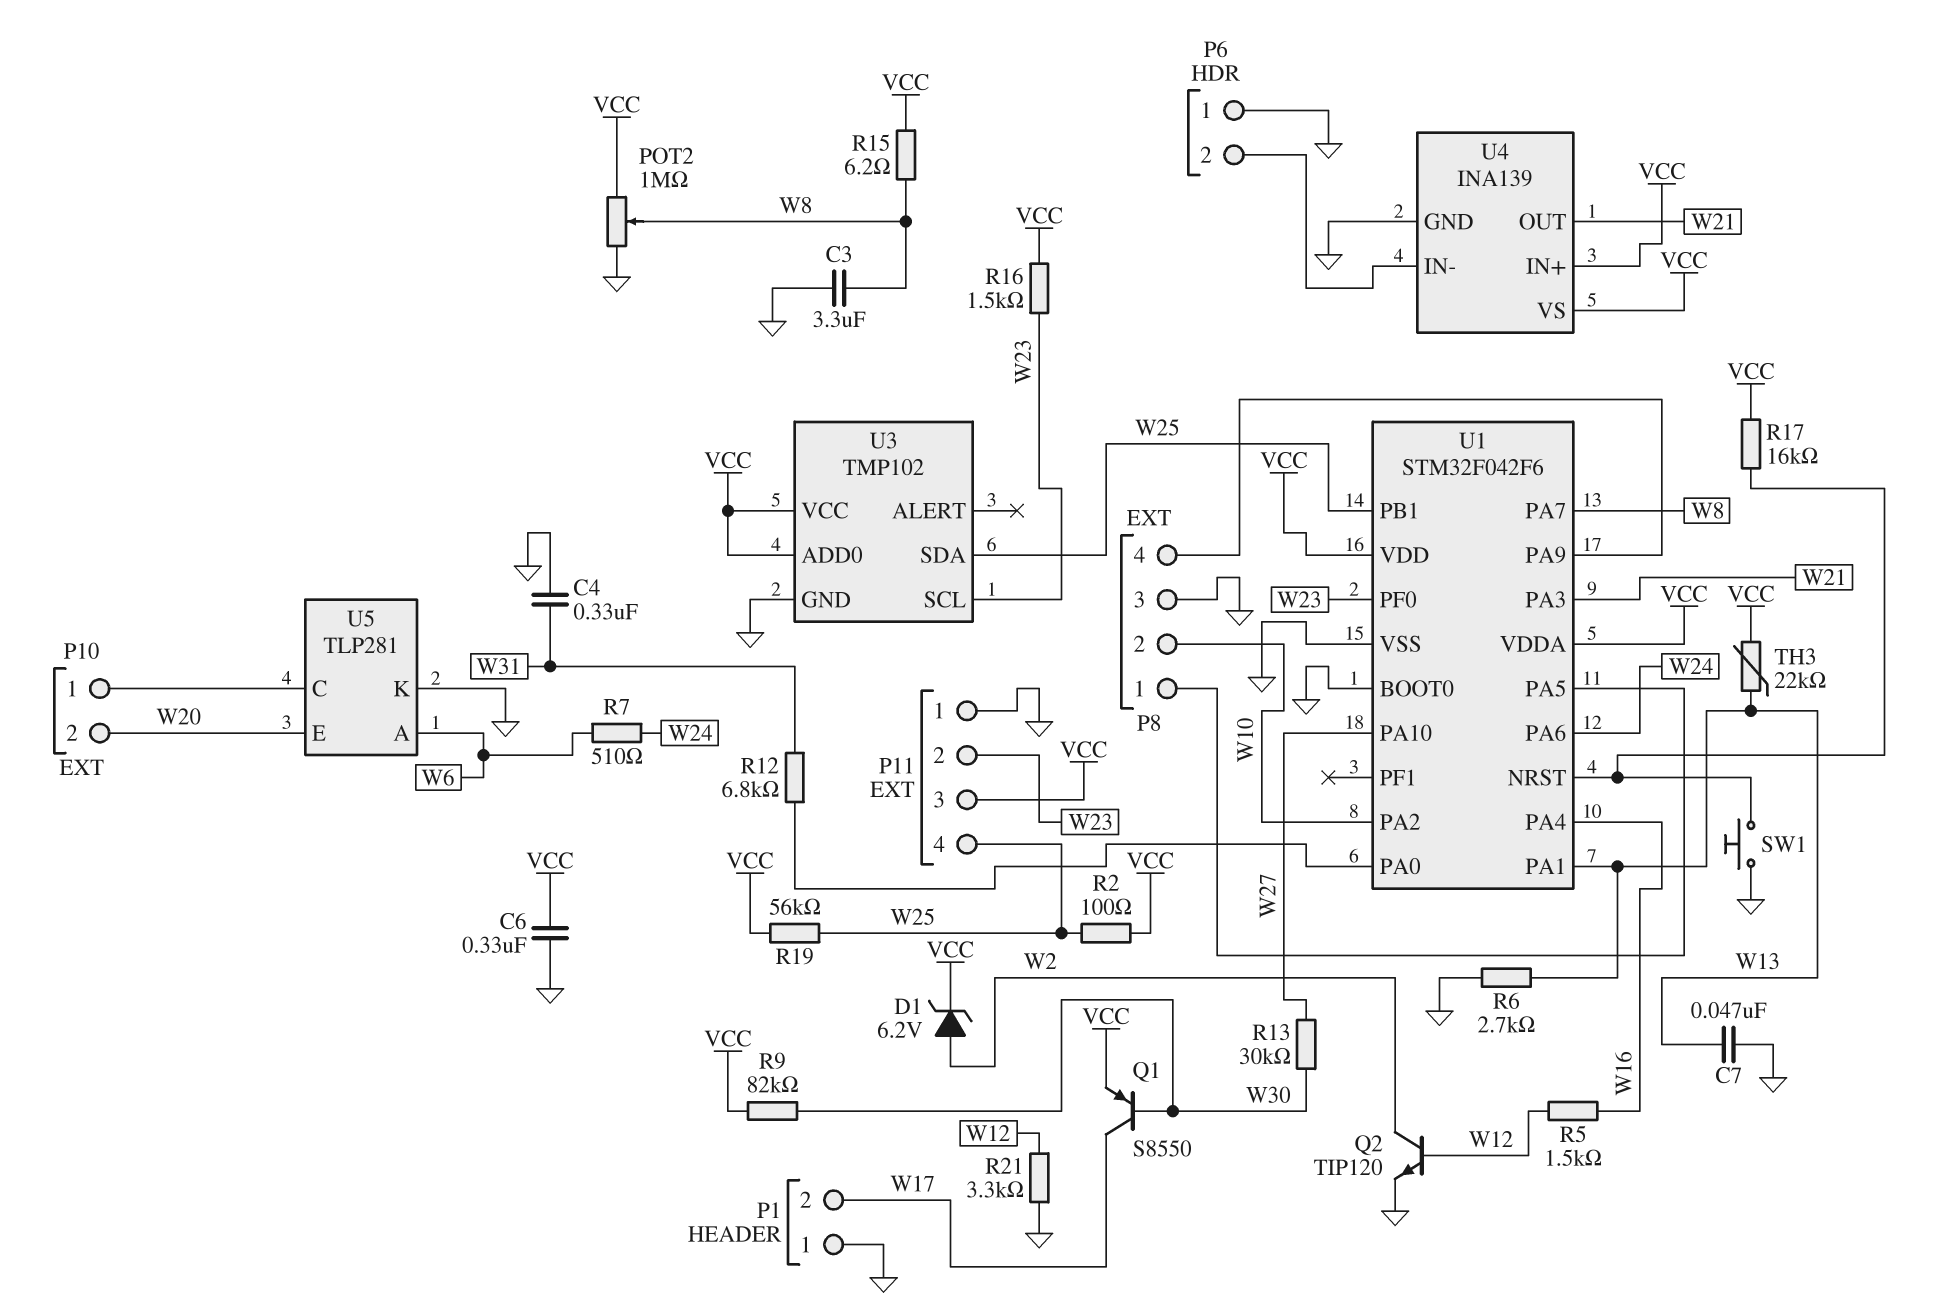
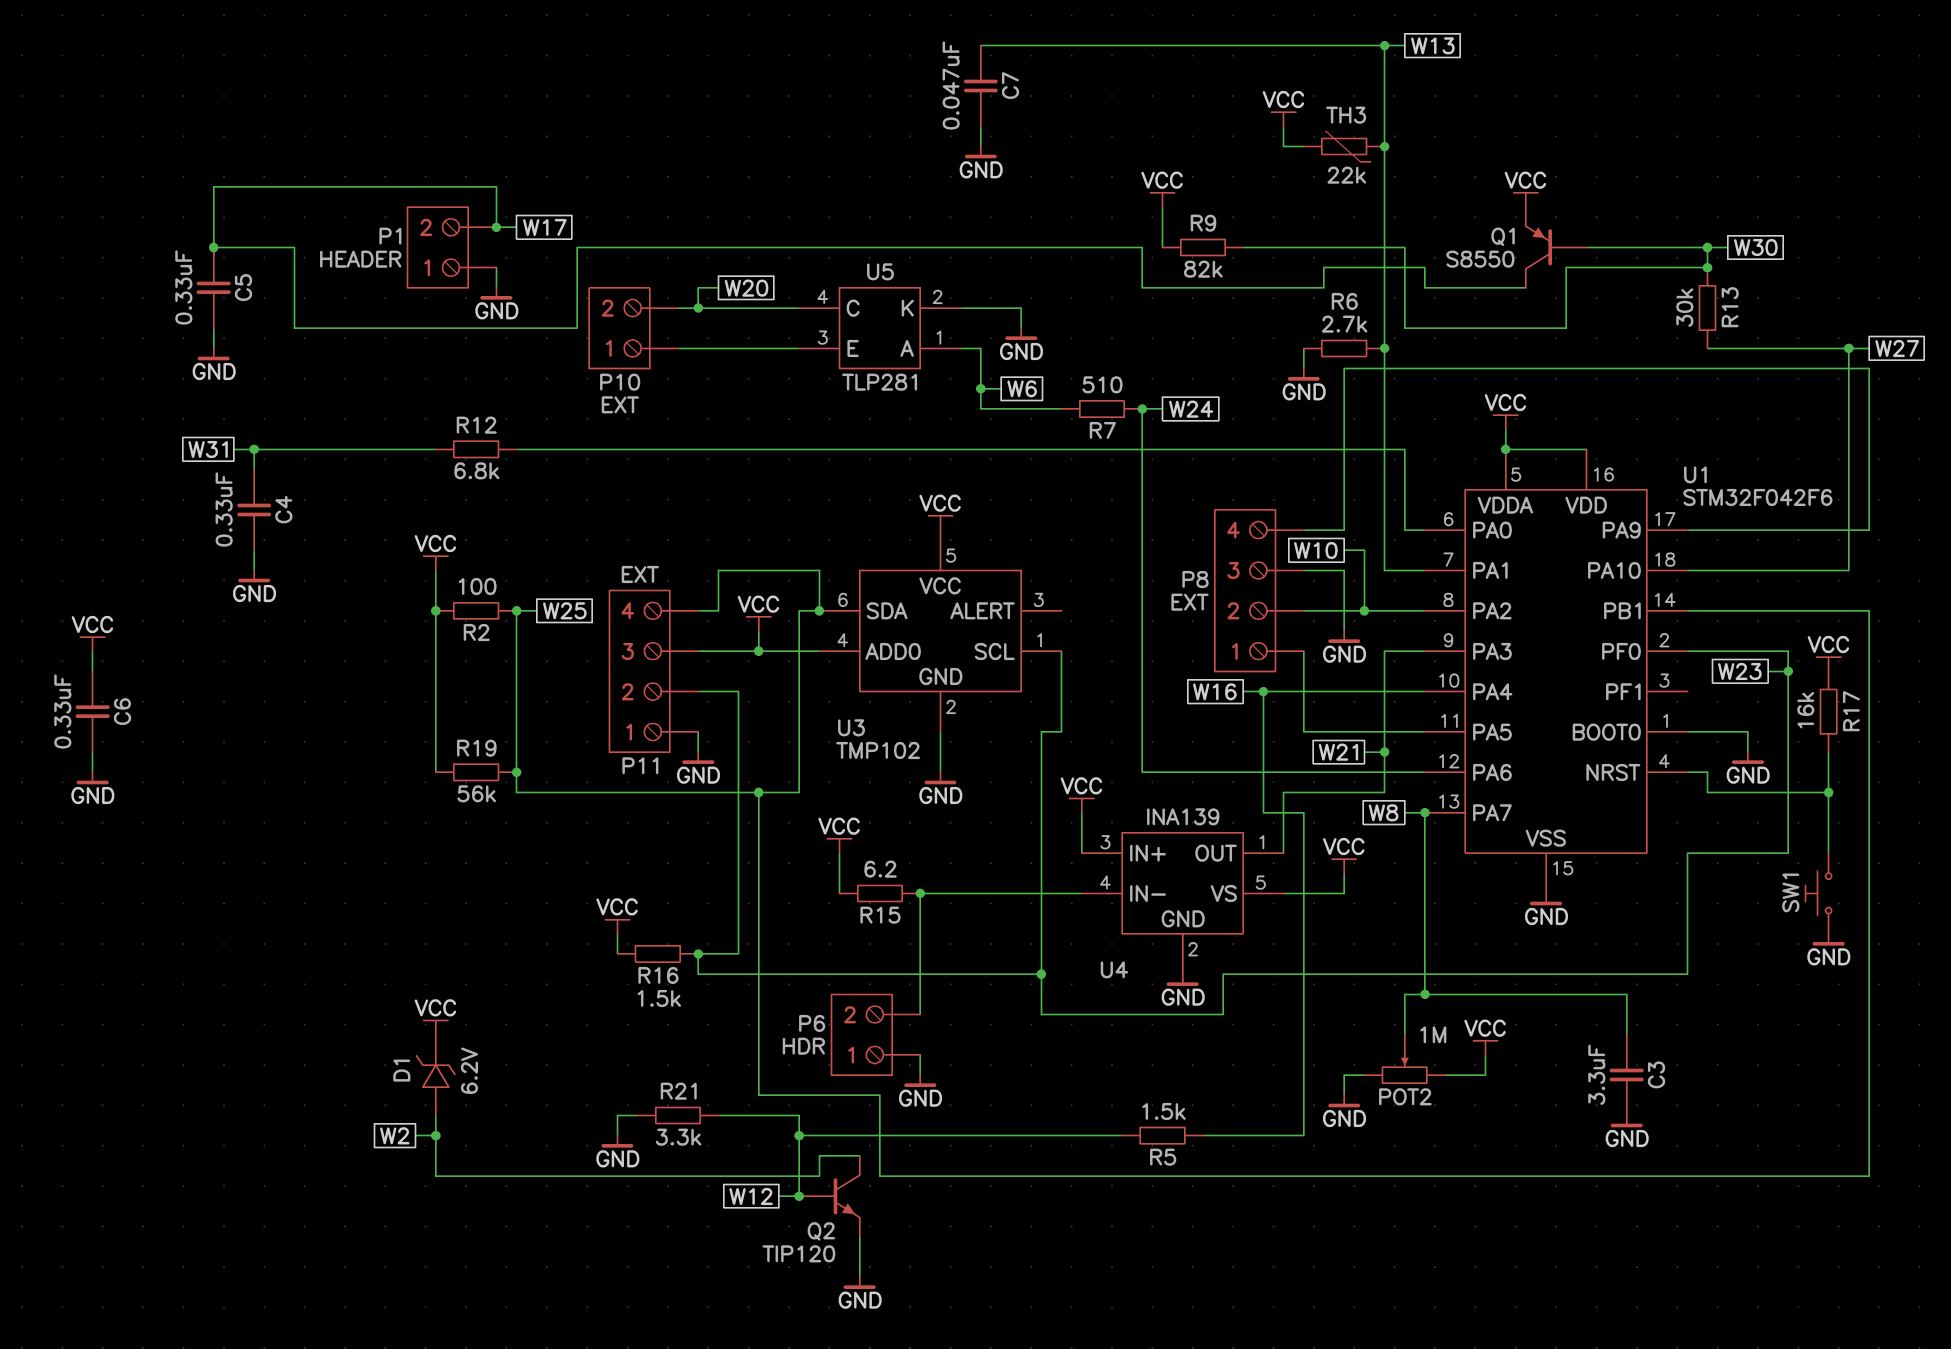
C5: none -> 330nF (GND, W17)
R15: 6.2 (VCC, W8) -> 6.2 (P6/2, VCC)
U5 pin C: P10/1 -> W20
U5 pin E: W20 -> P10/1

